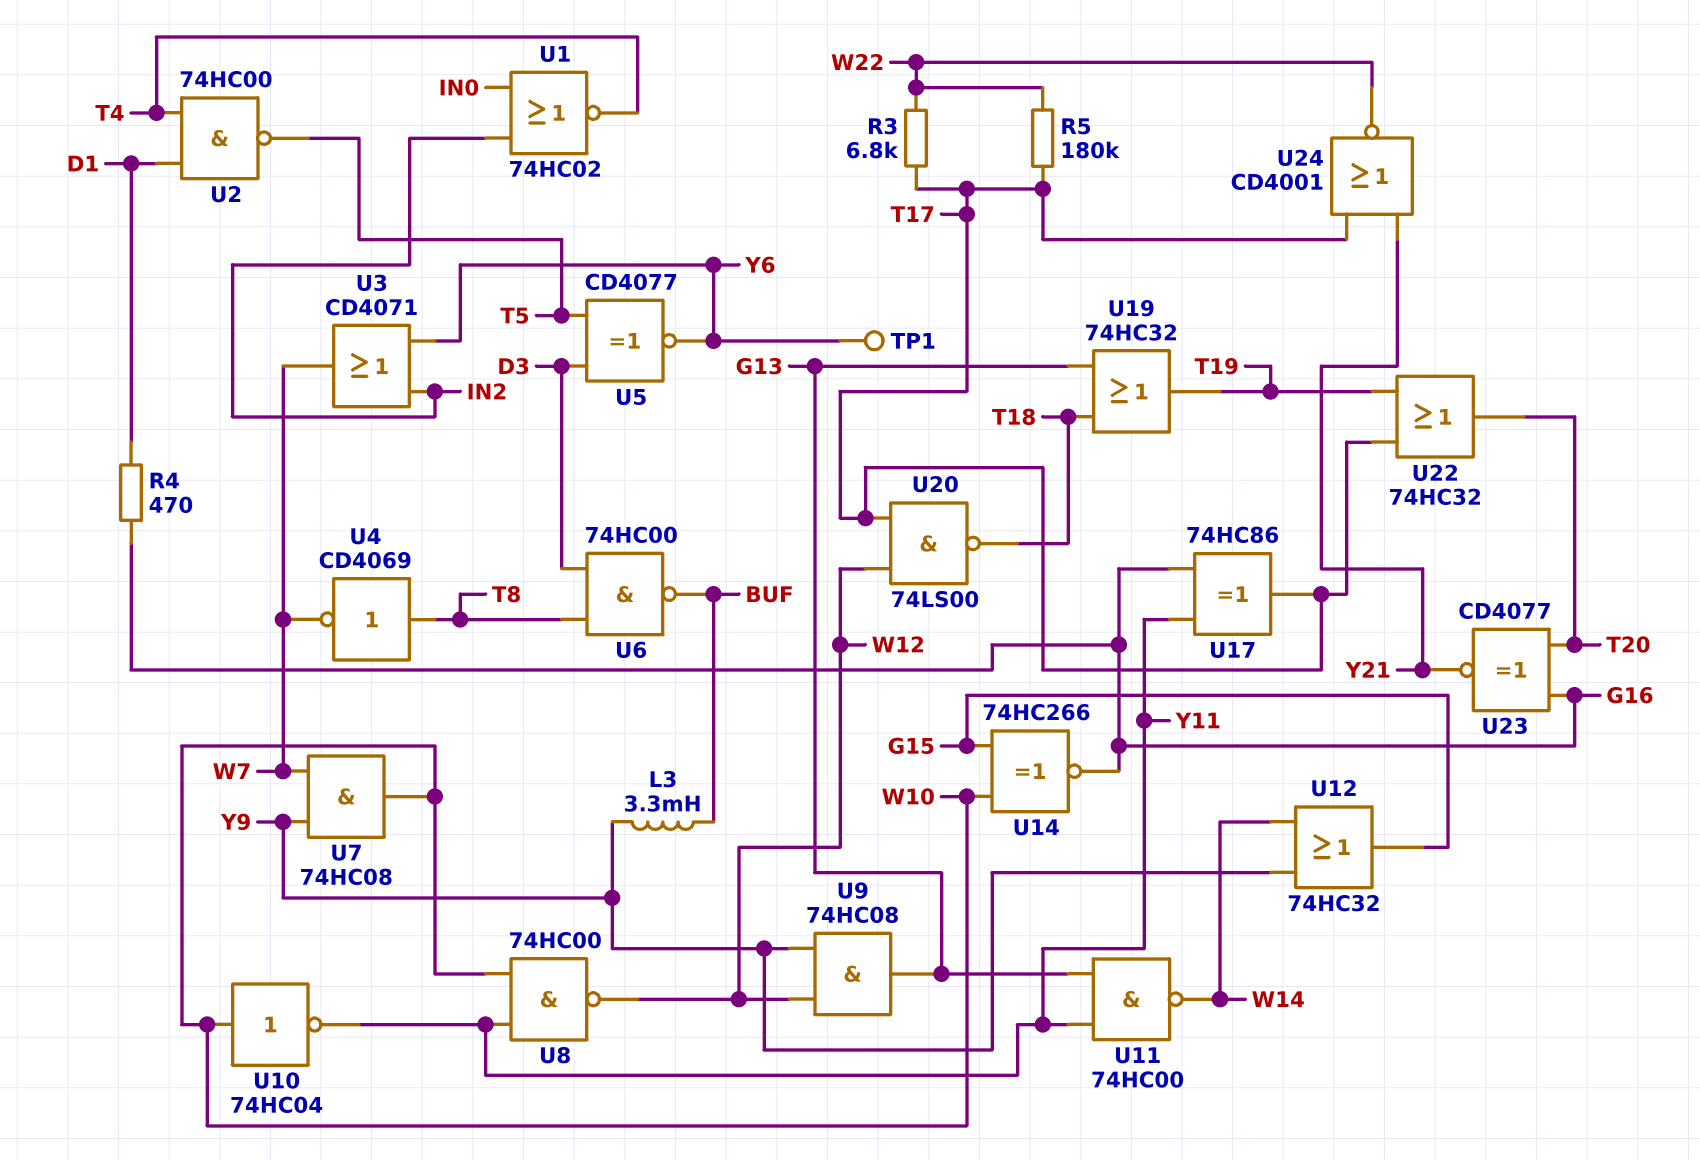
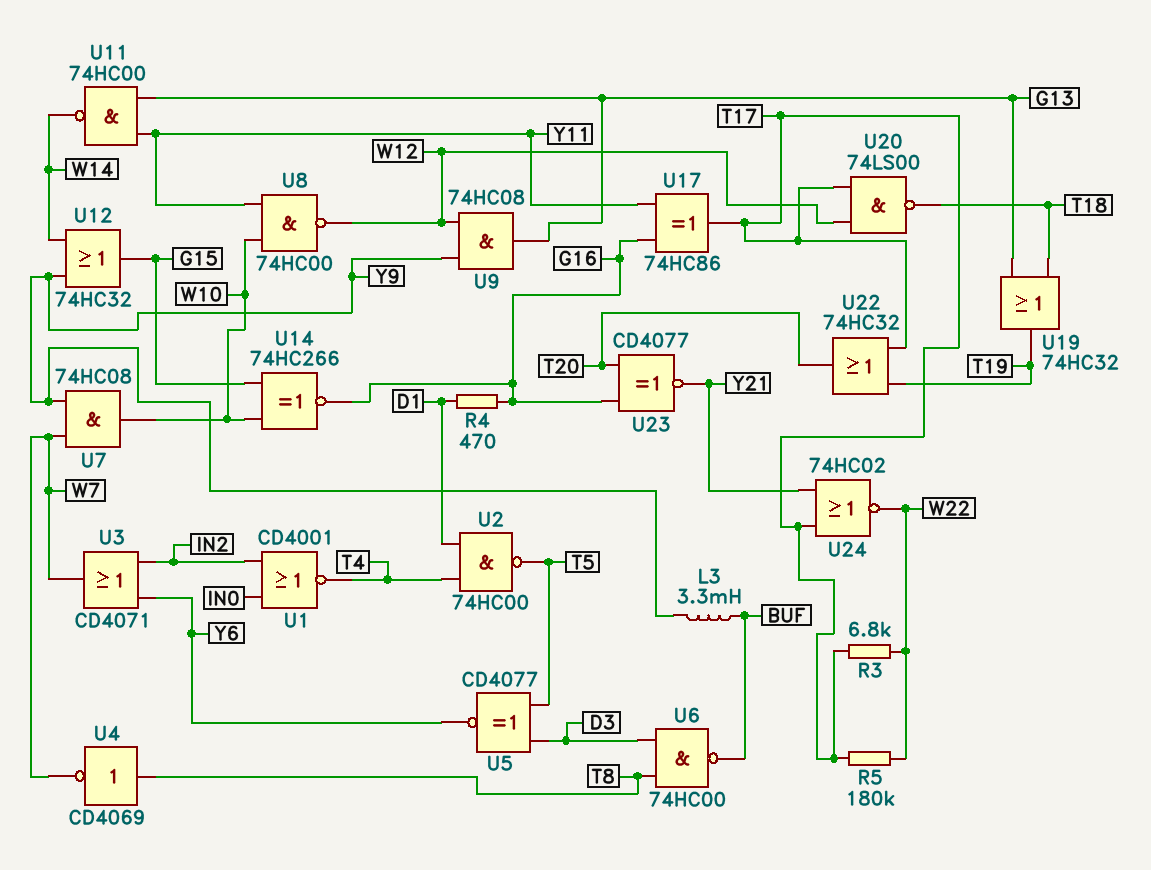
TP1: test point (Y6) -> none
U1: NOR 74HC02 (in IN0, in IN2, out T4) -> NOR CD4001 (in IN0, in IN2, out T4)
U10: NOT 74HC04 (in W10, out Y11) -> none
U24: NOR CD4001 (in T17, in Y21, out W22) -> NOR 74HC02 (in T17, in Y21, out W22)

